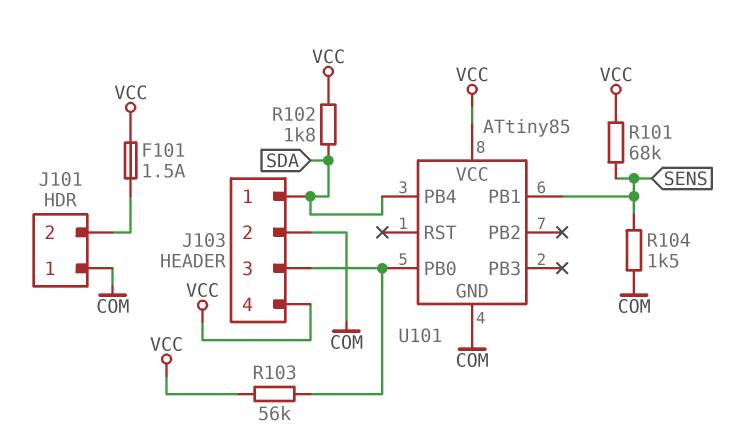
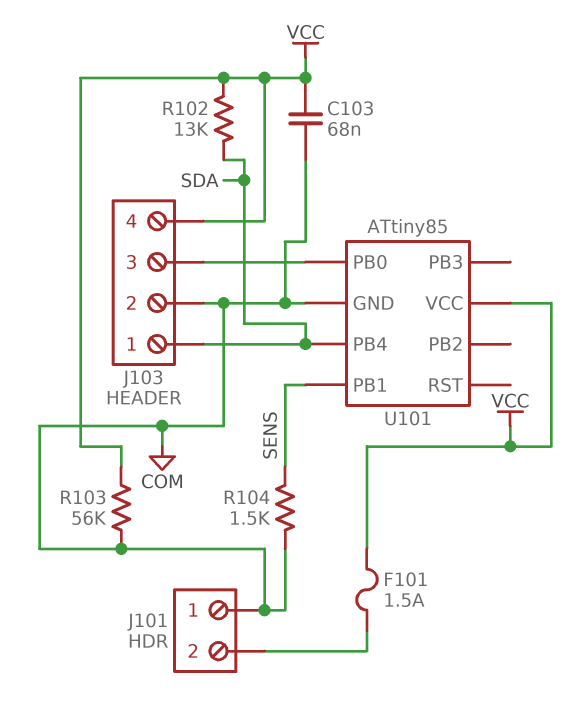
C103: none -> 68nF (COM, VCC)
R101: 68k (SENS, VCC) -> none
R102: 1.8k (SDA, VCC) -> 13k (SDA, VCC)
R103: 56k (J103/3, VCC) -> 56k (COM, VCC)

